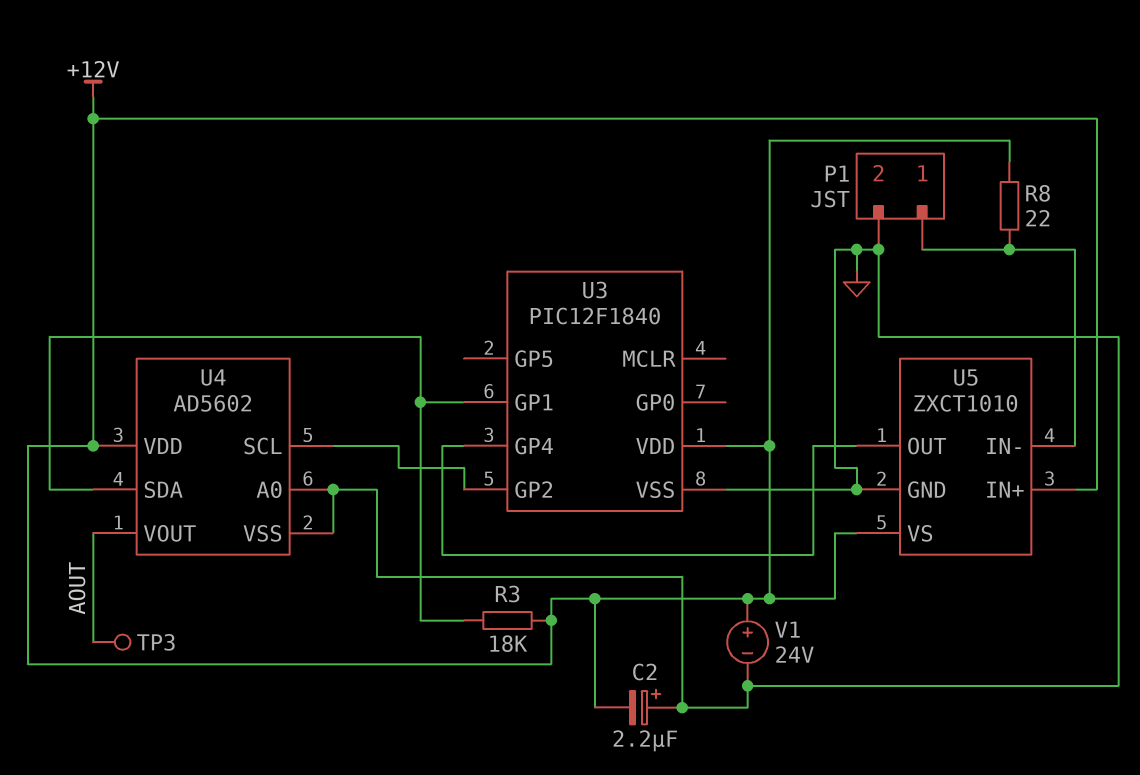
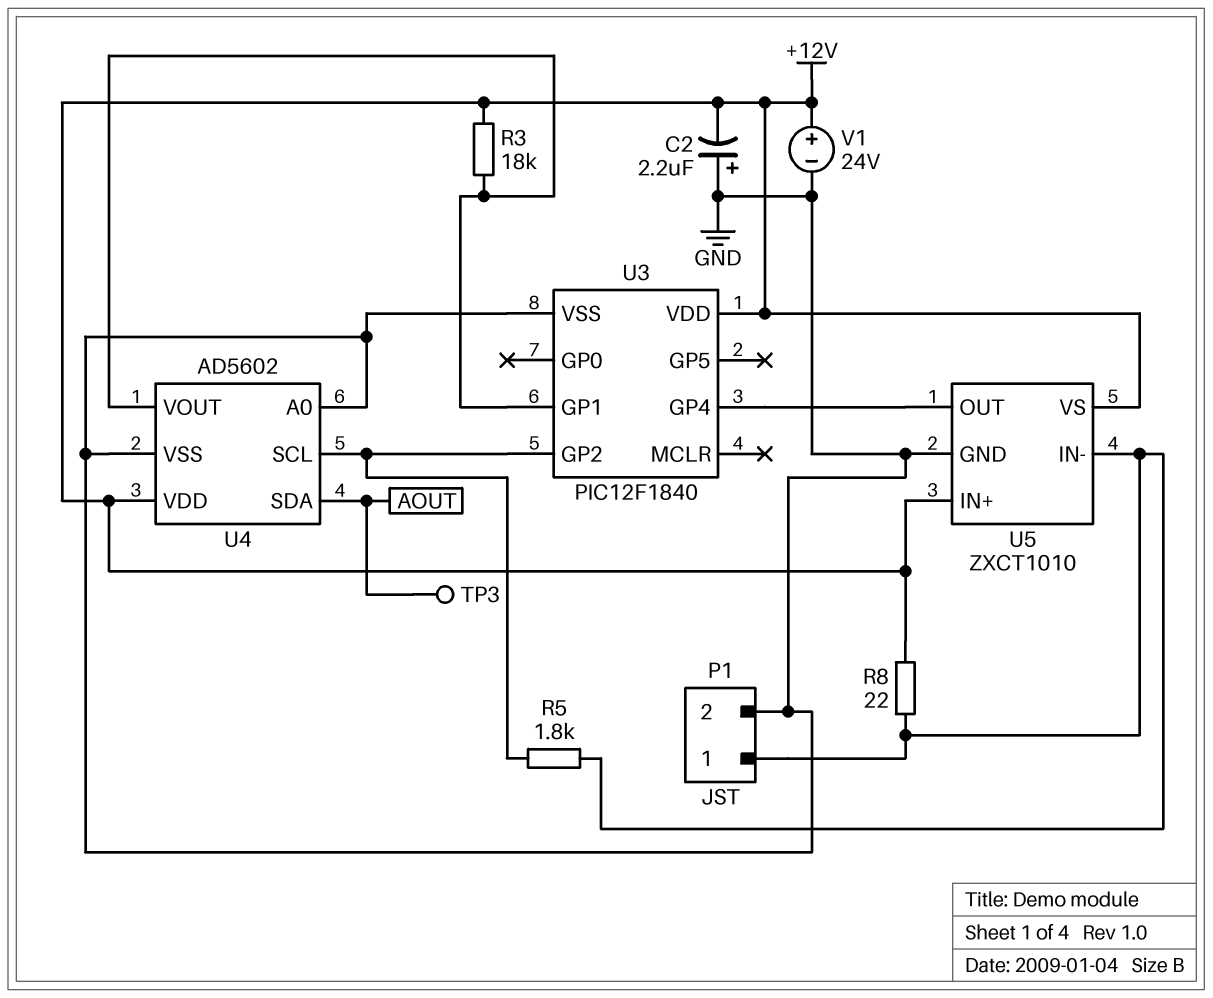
R5: none -> 1.8k (P1/1, U3/GP2)
U4 pin SDA: U3/GP1 -> AOUT
U4 pin VOUT: AOUT -> U3/GP1

